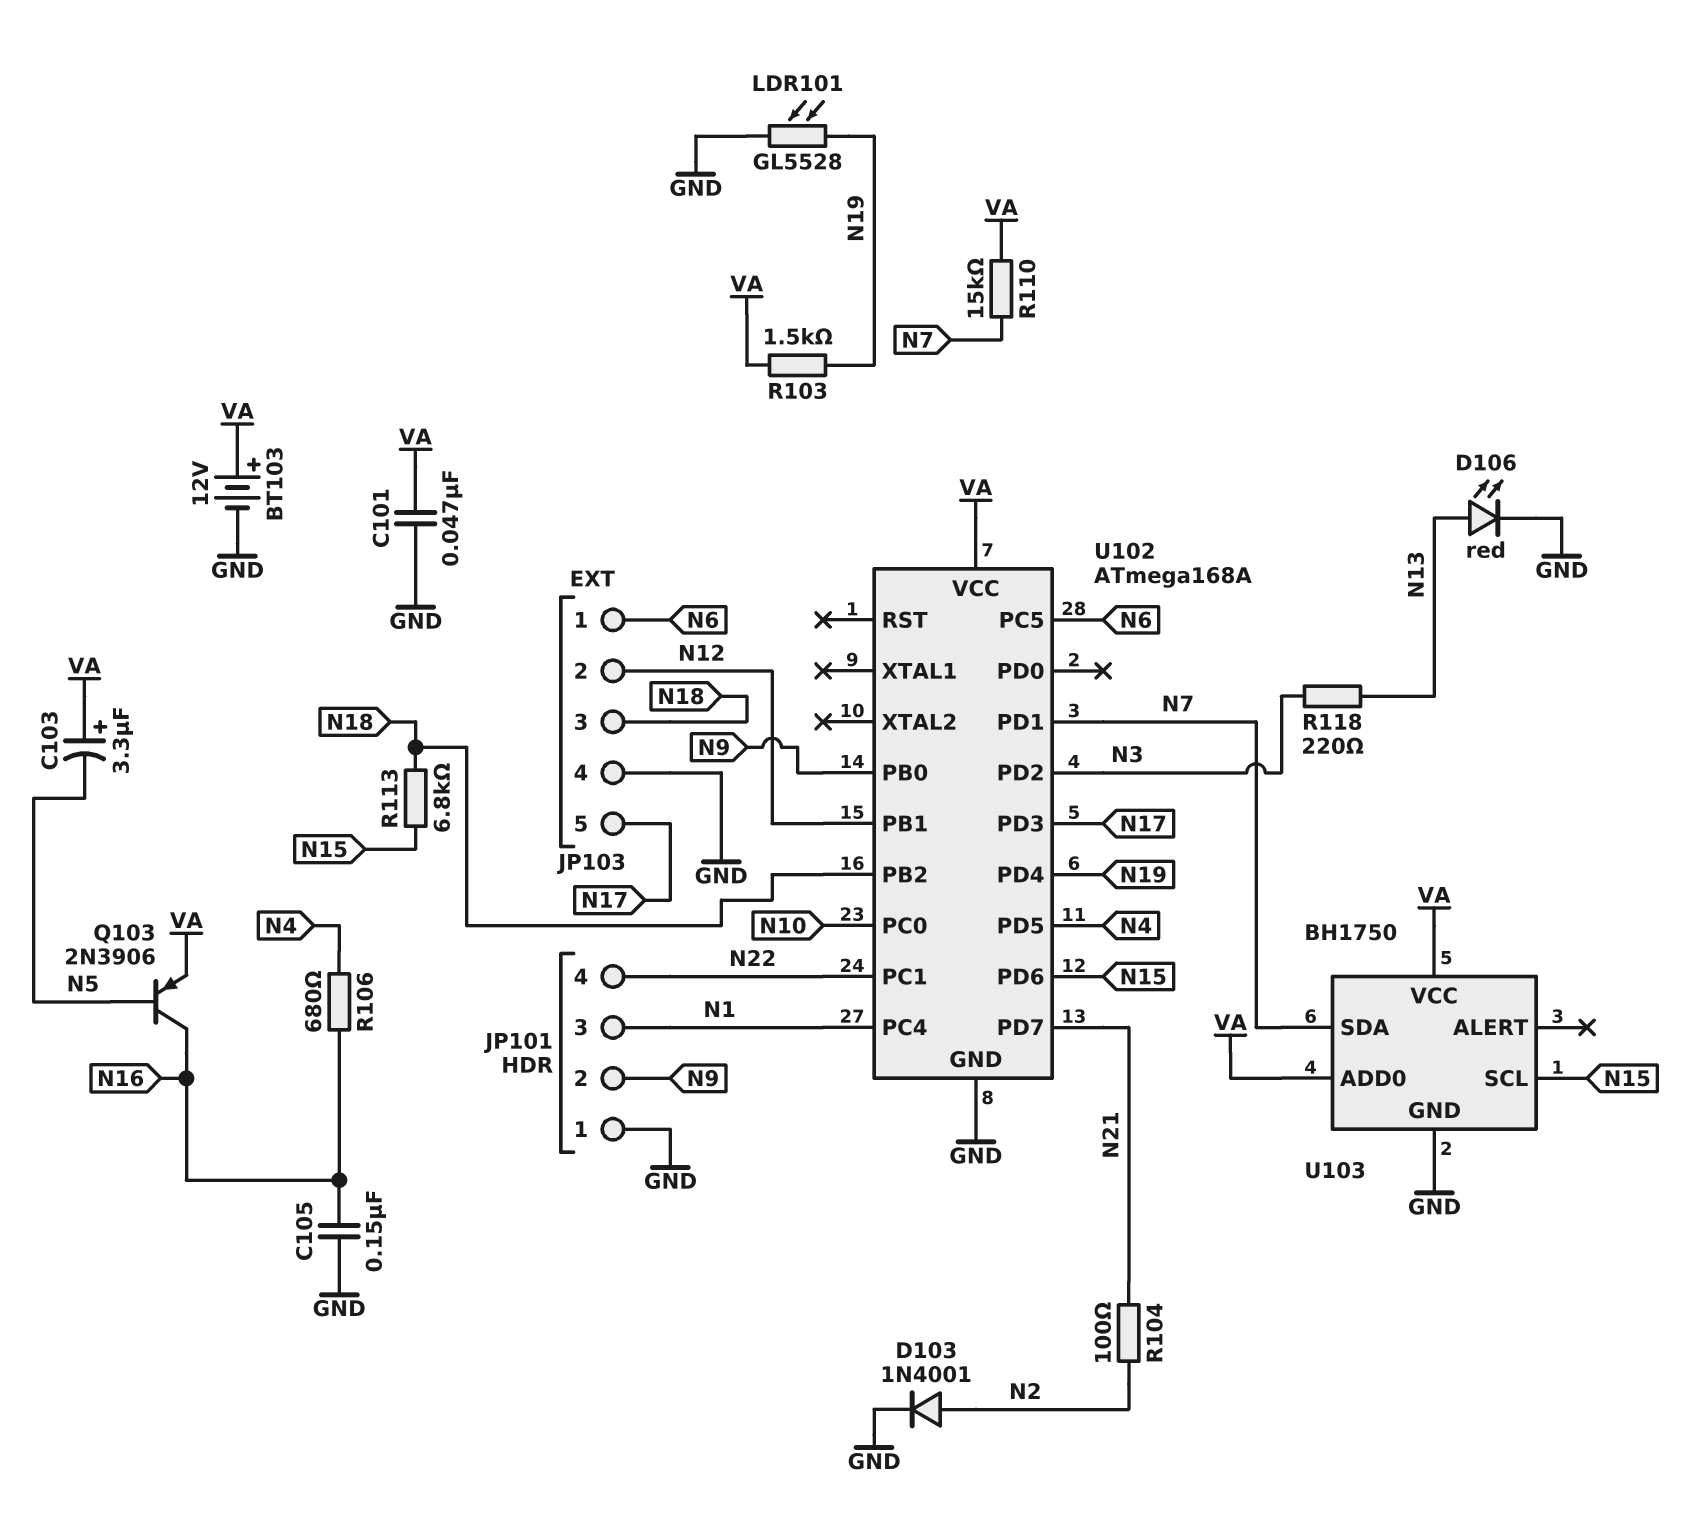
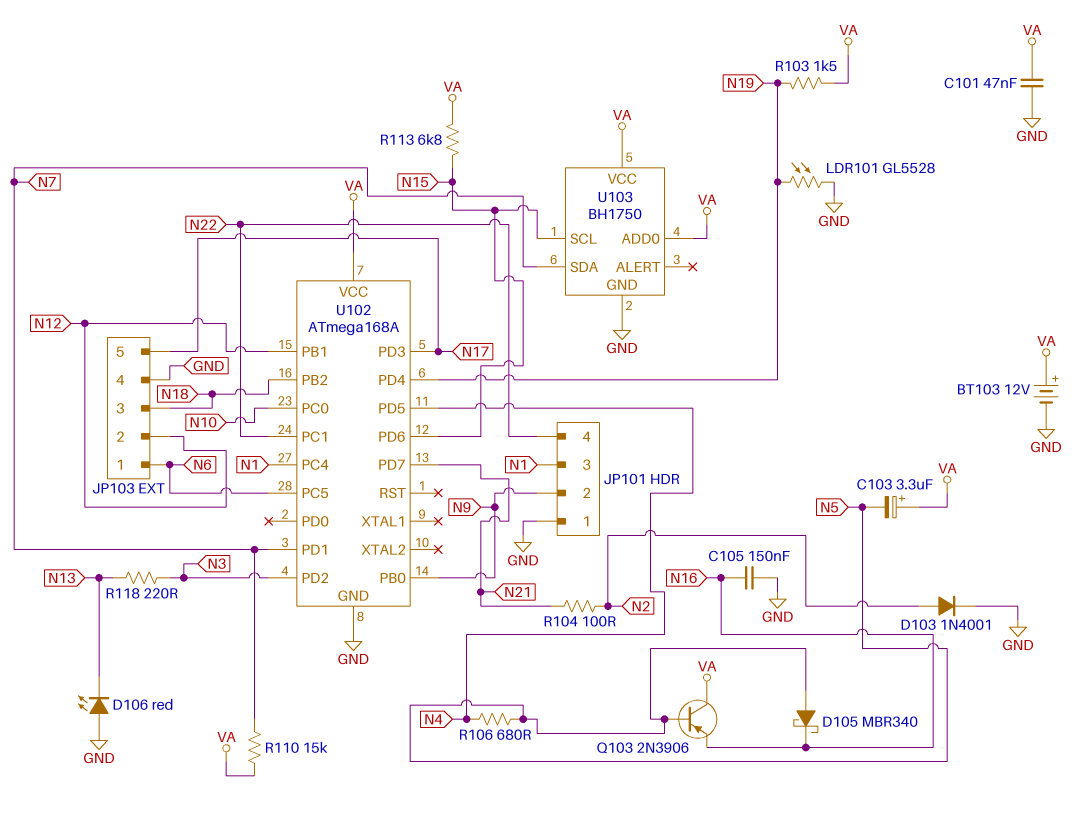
D105: none -> schottky MBR340 (A N5, K N16)
D106: LED red (A N13, K GND) -> LED red (A GND, K N13)
Q103: PNP 2N3906 (B N5, C N16, E VA) -> PNP 2N3906 (B N5, C VA, E N16)
R106: 680 (N4, N16) -> 680 (N4, N5)
R113: 6.8k (N15, N18) -> 6.8k (N15, VA)

